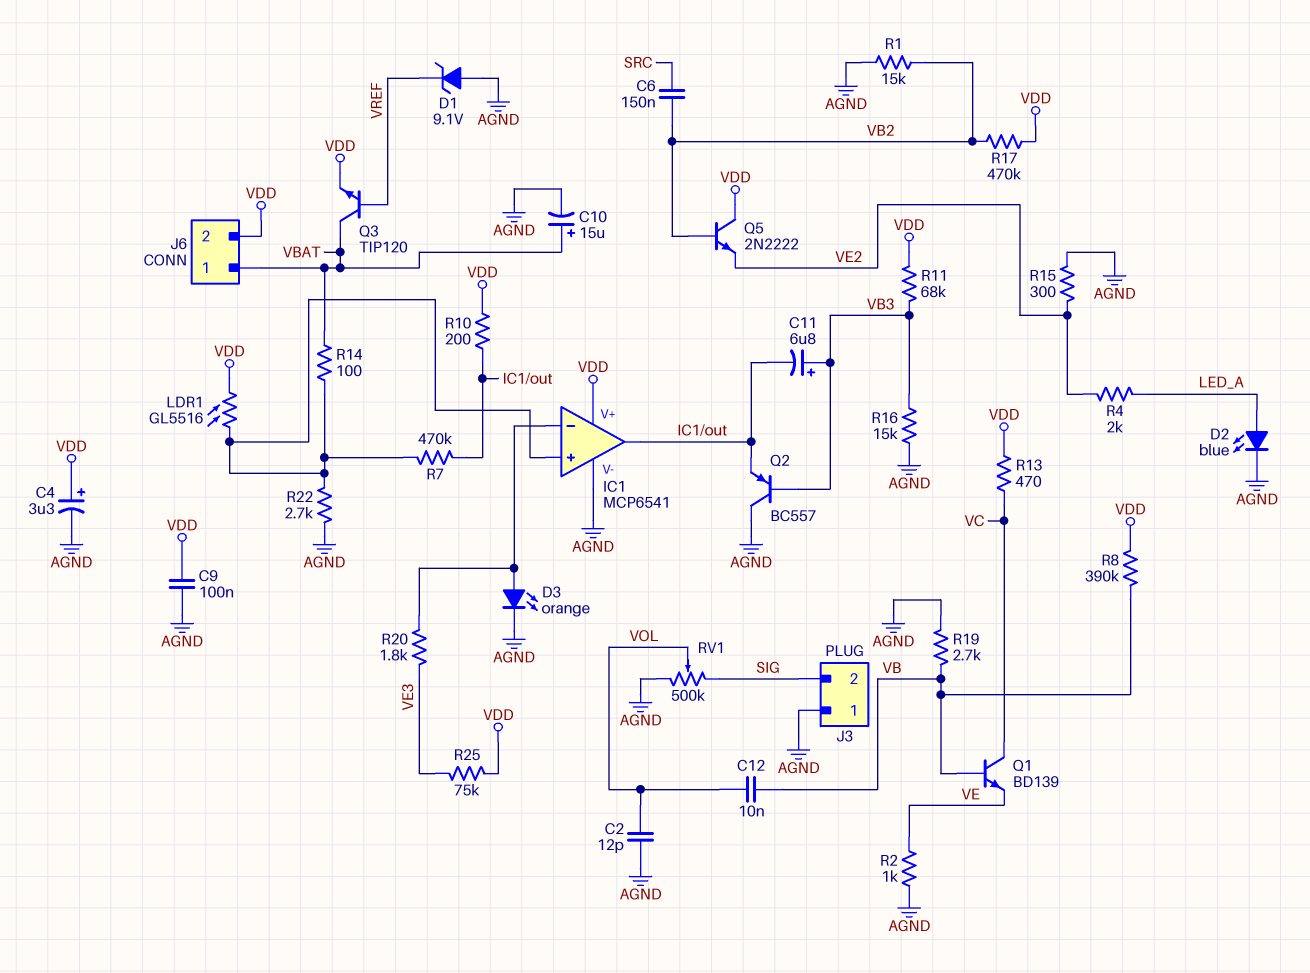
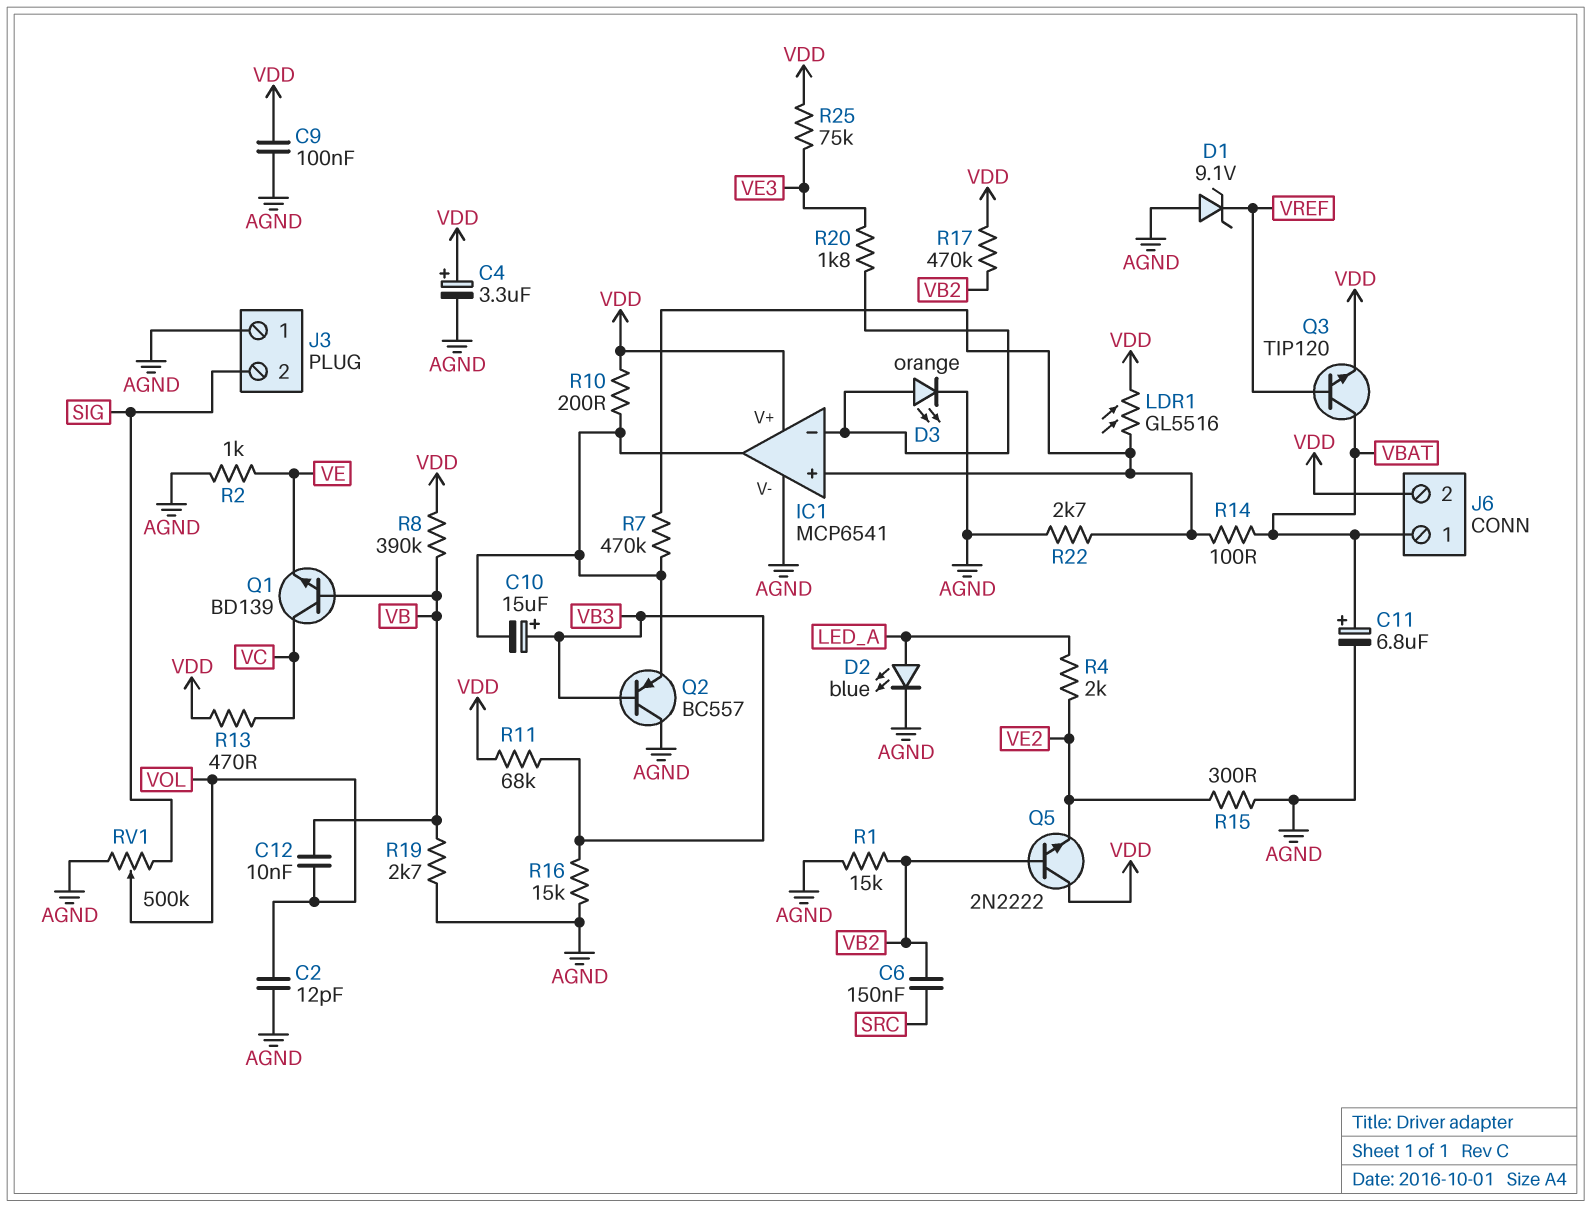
C10: 15uF (plus VBAT, minus AGND) -> 15uF (plus VB3, minus IC1/out)
C11: 6.8uF (plus VB3, minus IC1/out) -> 6.8uF (plus VBAT, minus AGND)

